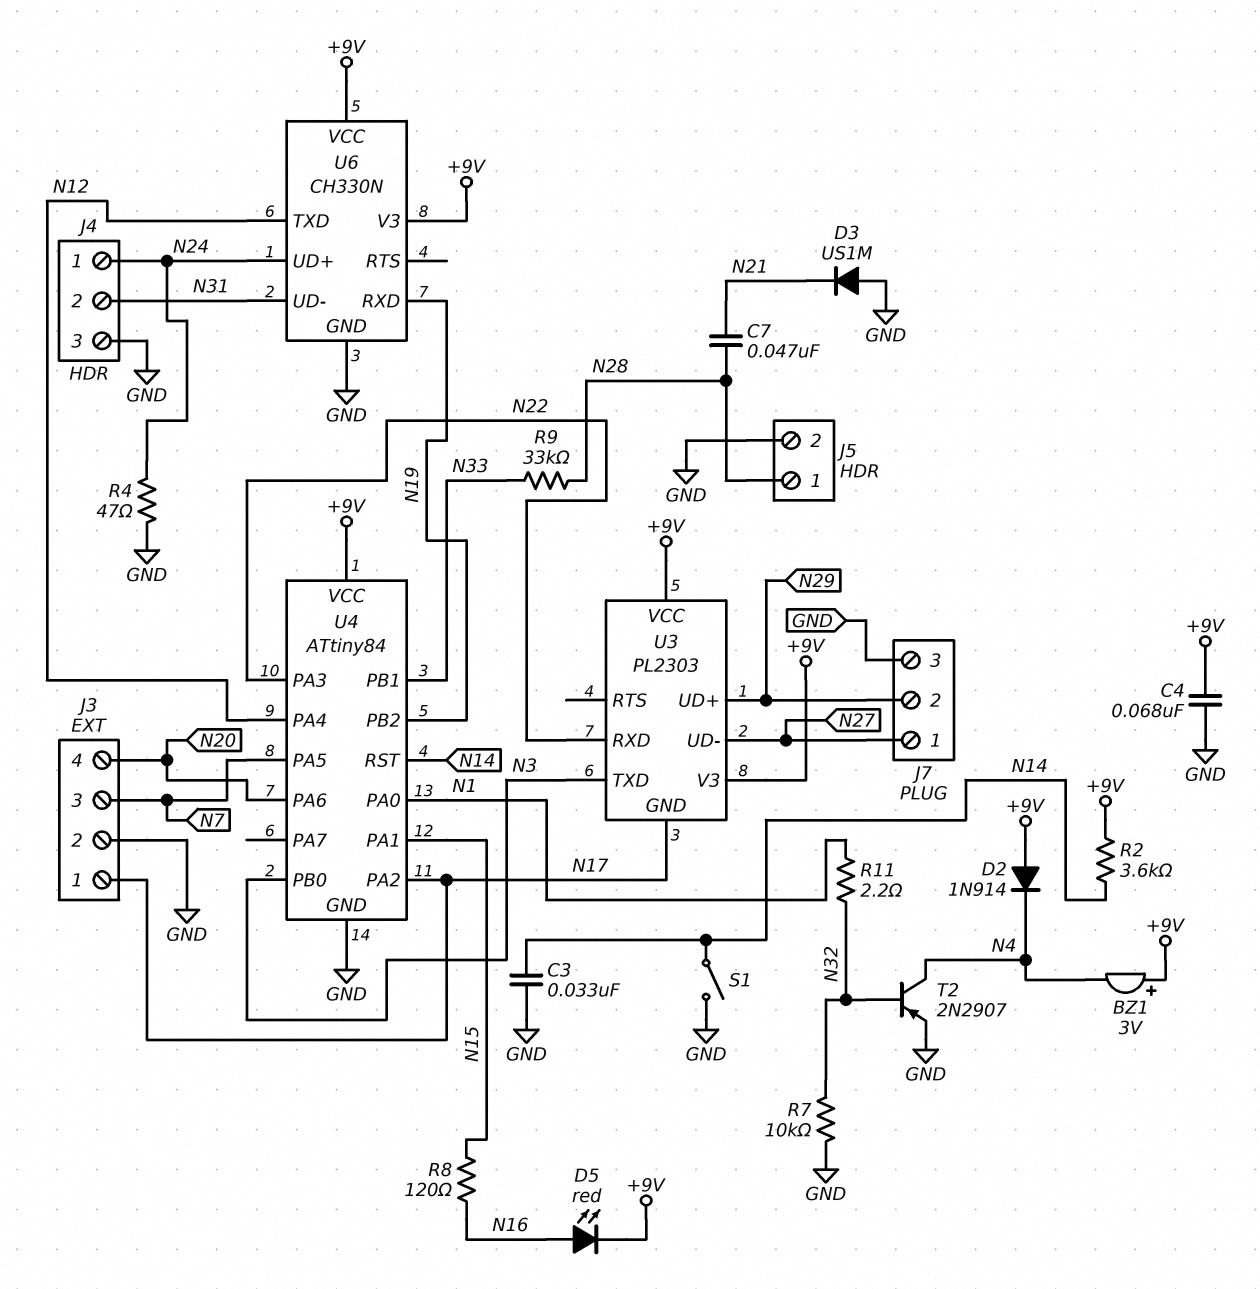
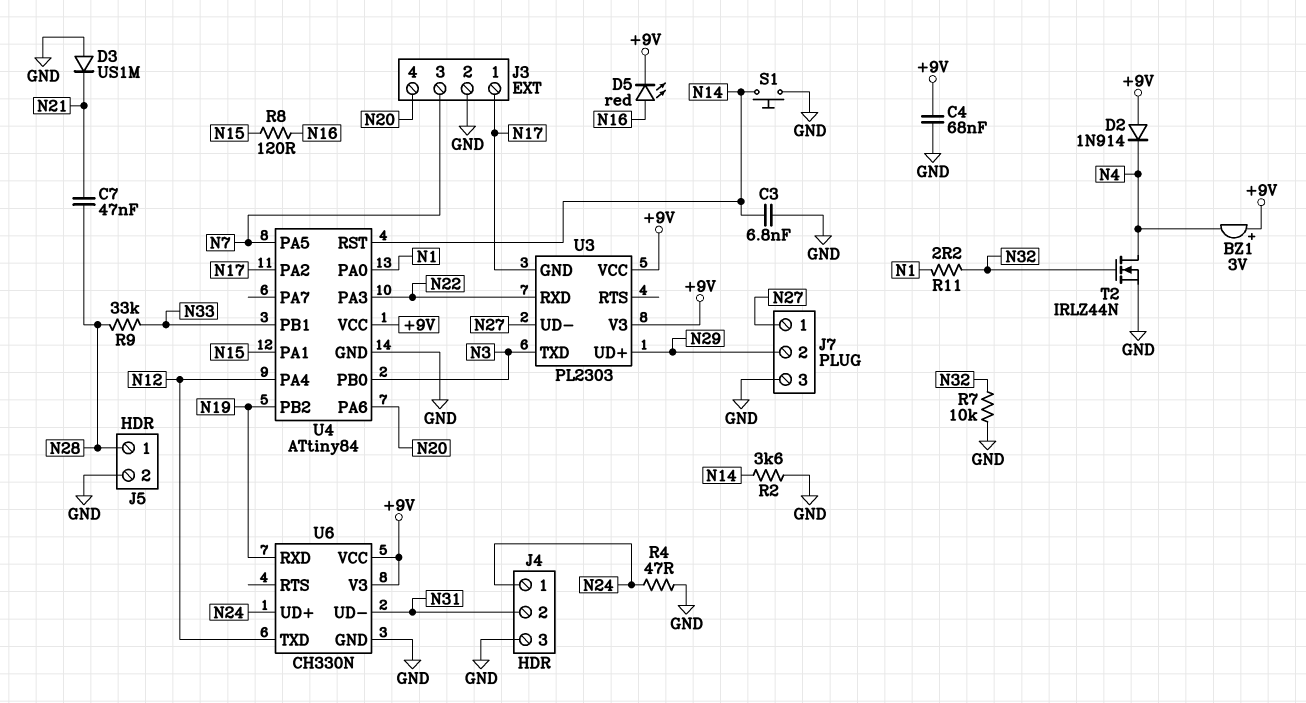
C3: 33nF (GND, N14) -> 6.8nF (GND, N14)
R2: 3.6k (+9V, N14) -> 3.6k (GND, N14)
S1: switch (GND, N14) -> button (GND, N14)
T2: PNP 2N2907 (B N32, C N4, E GND) -> NMOS IRLZ44N (G N32, D N4, S GND)

